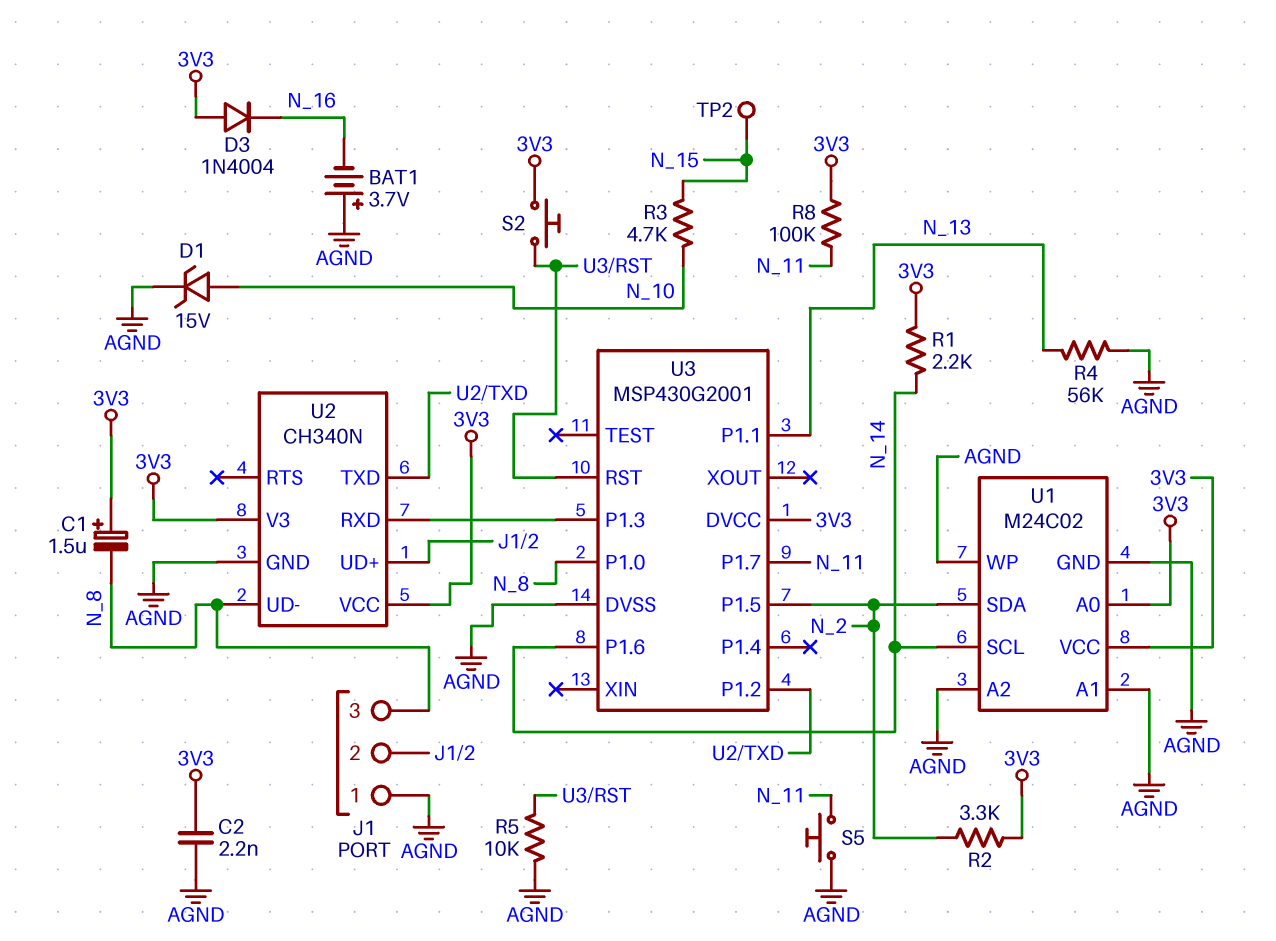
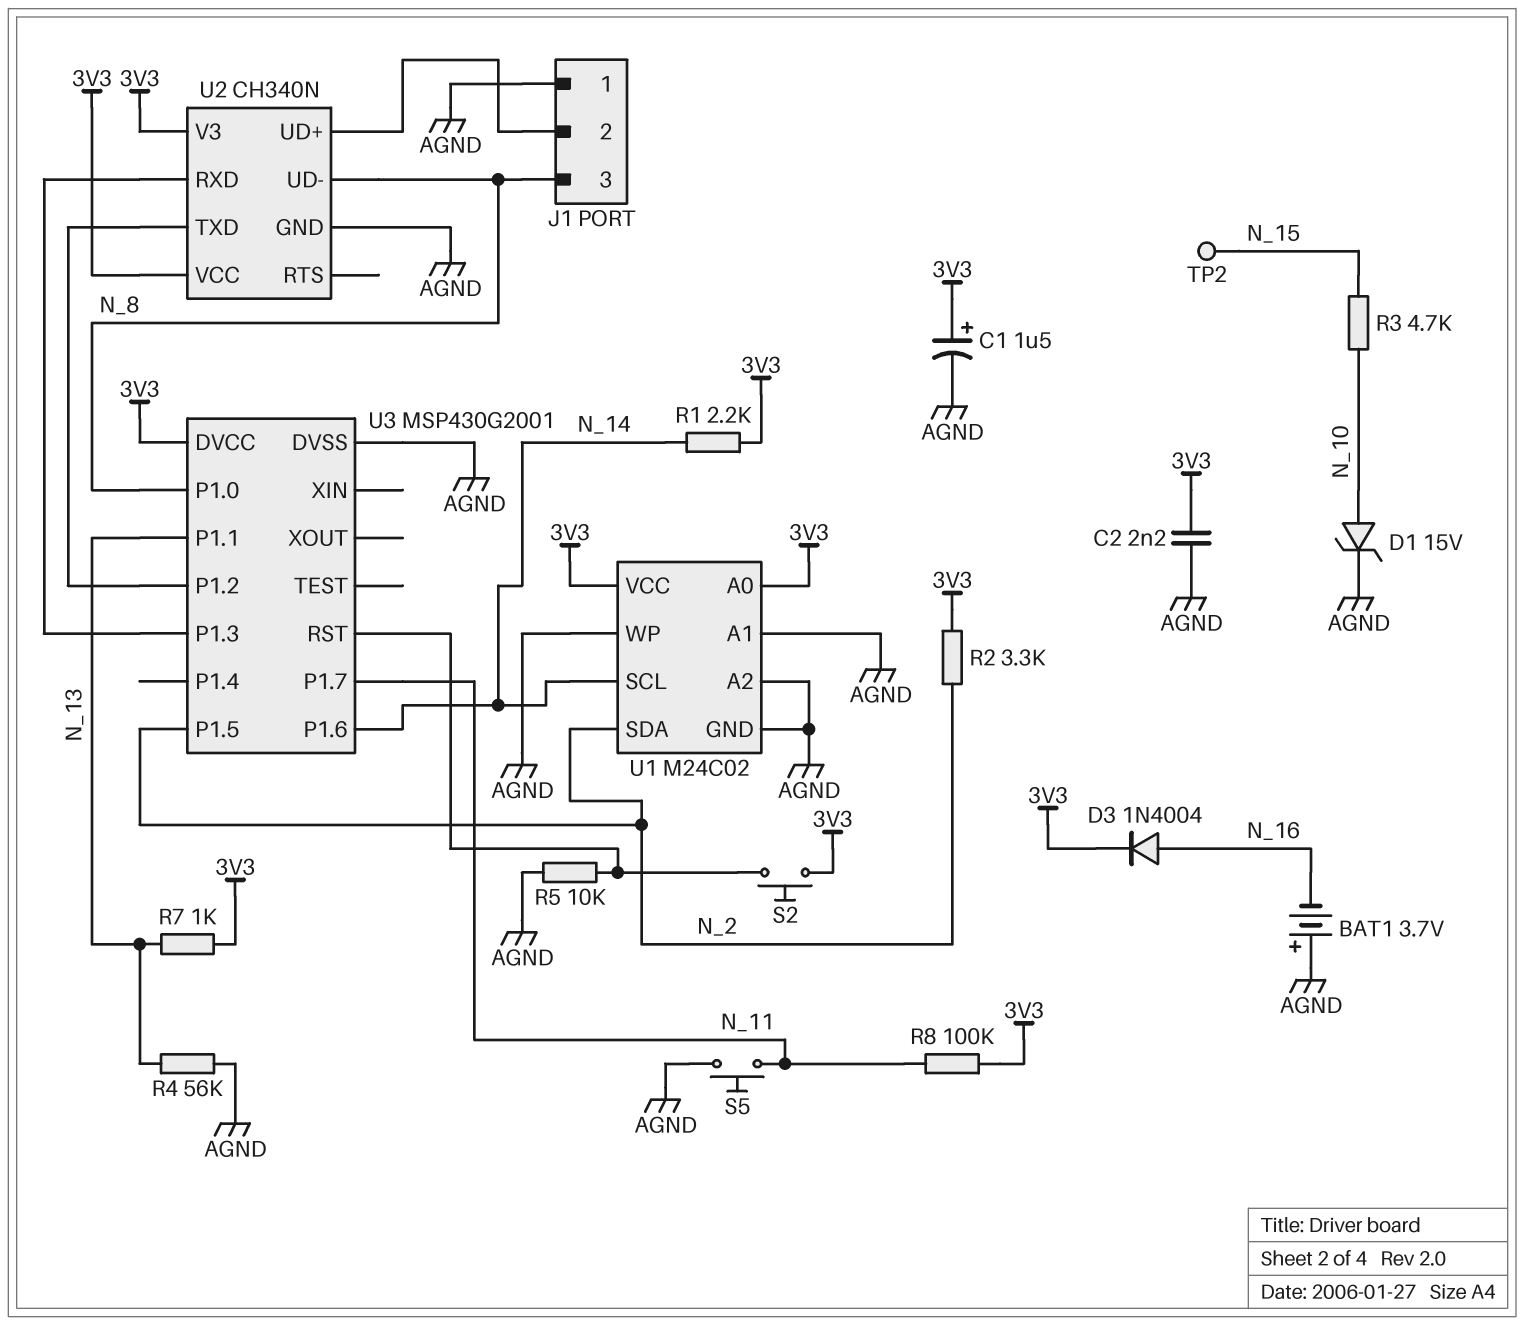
C1: 1.5uF (plus 3V3, minus N_8) -> 1.5uF (plus 3V3, minus AGND)
D3: diode 1N4004 (A 3V3, K N_16) -> diode 1N4004 (A N_16, K 3V3)
R7: none -> 1k (3V3, N_13)

